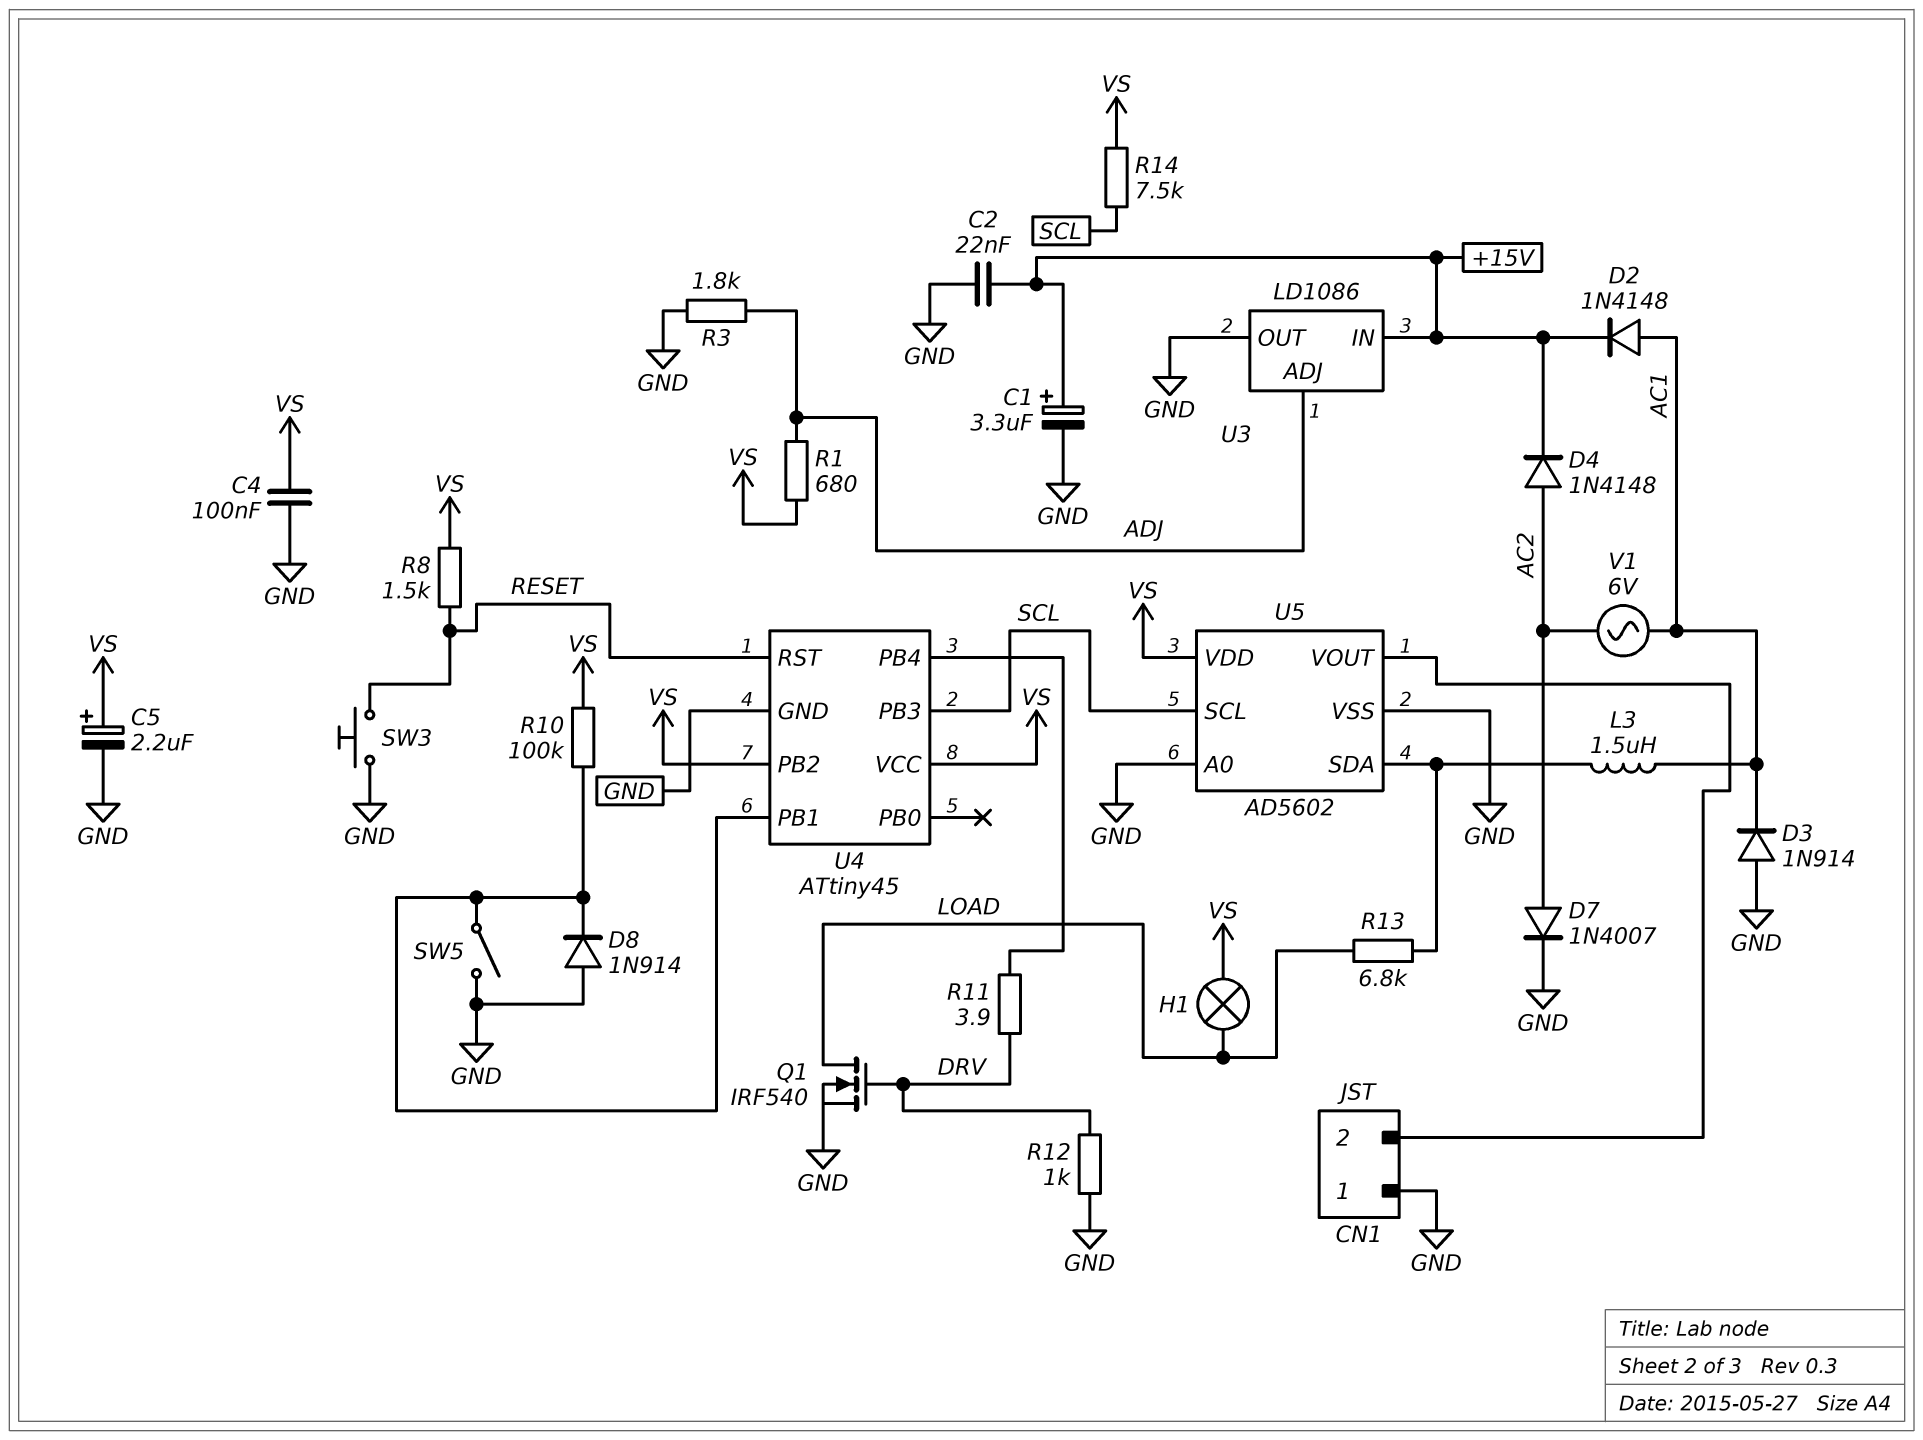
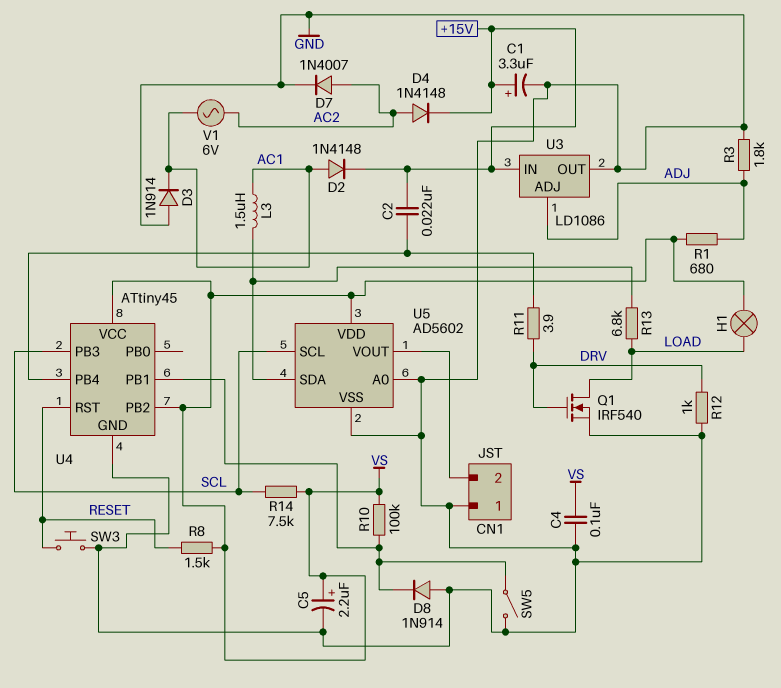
C2: 22nF (+15V, GND) -> 22nF (+15V, U4/PB4)

